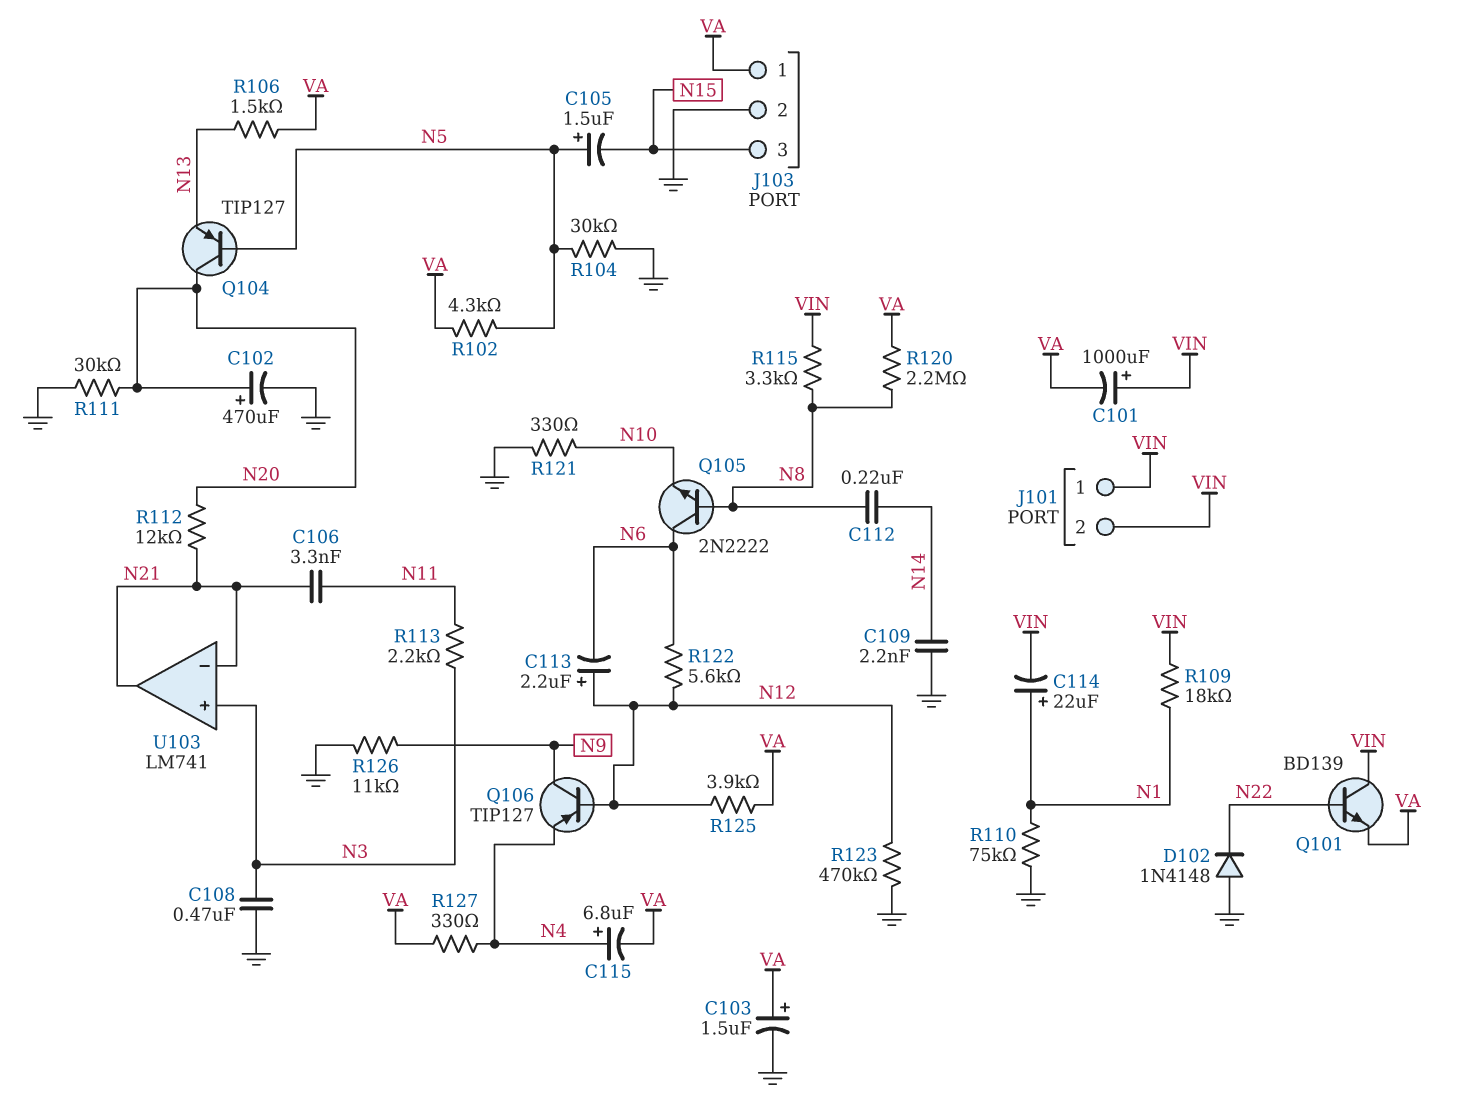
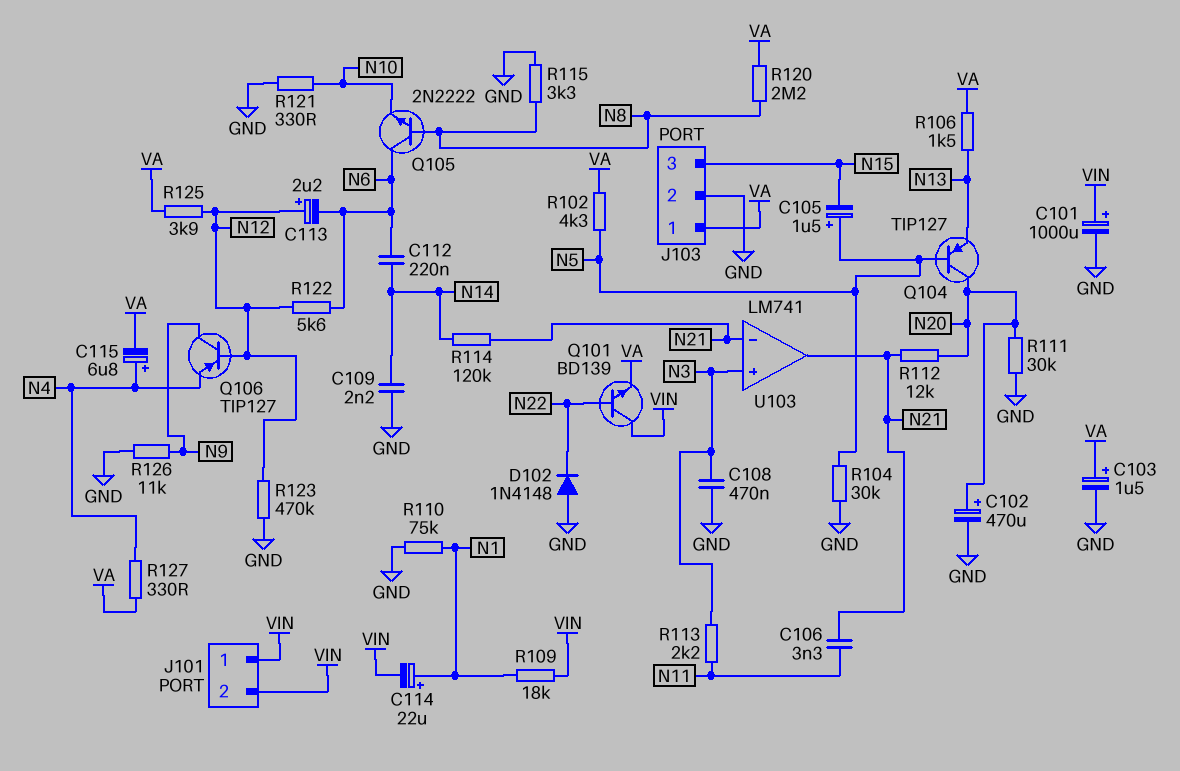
C101: 1000uF (plus VIN, minus VA) -> 1000uF (plus VIN, minus GND)
C112: 220nF (N8, N14) -> 220nF (N6, N14)
R114: none -> 120k (N14, N21)
R115: 3.3k (N8, VIN) -> 3.3k (GND, N8)

